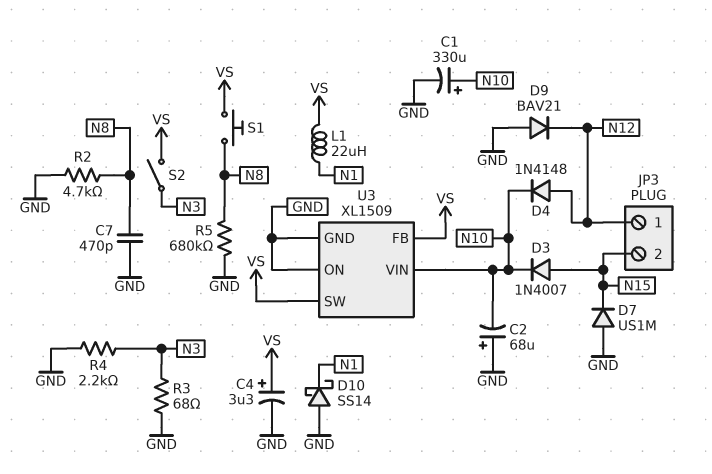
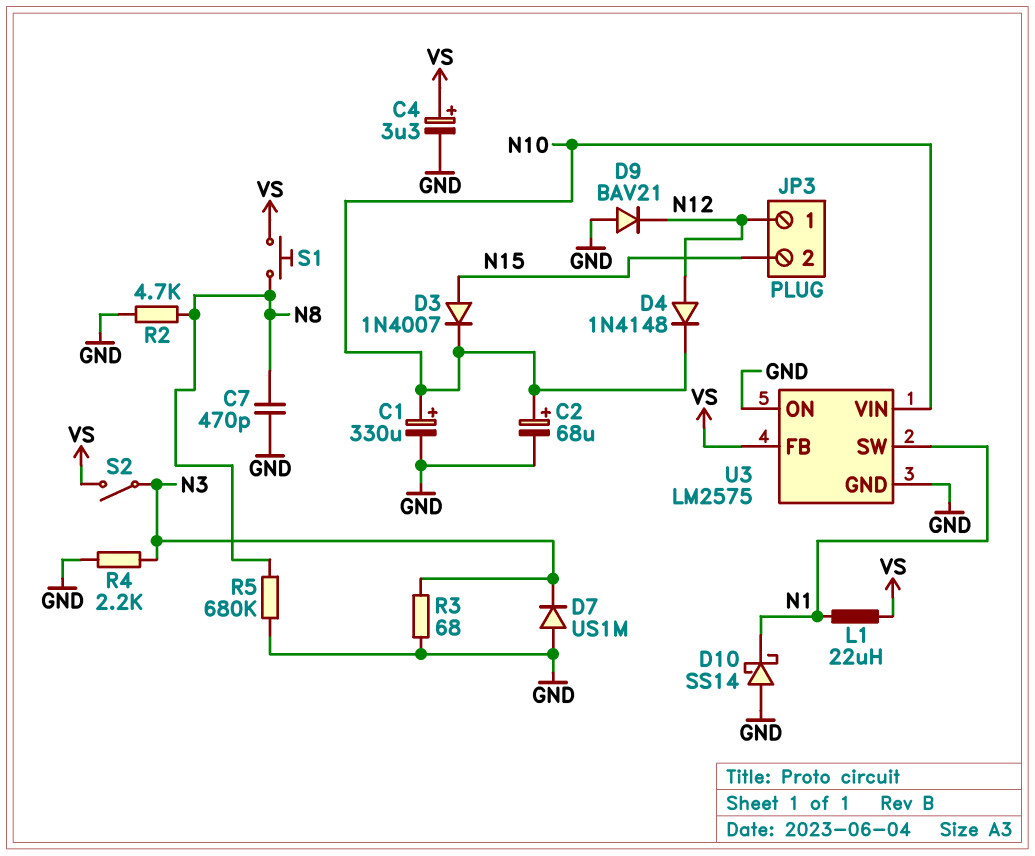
C2: 68uF (plus GND, minus N10) -> 68uF (plus N10, minus GND)
D7: diode US1M (A GND, K N15) -> diode US1M (A GND, K N3)
U3: XL1509 -> LM2575
U3 pin SW: VS -> N1

